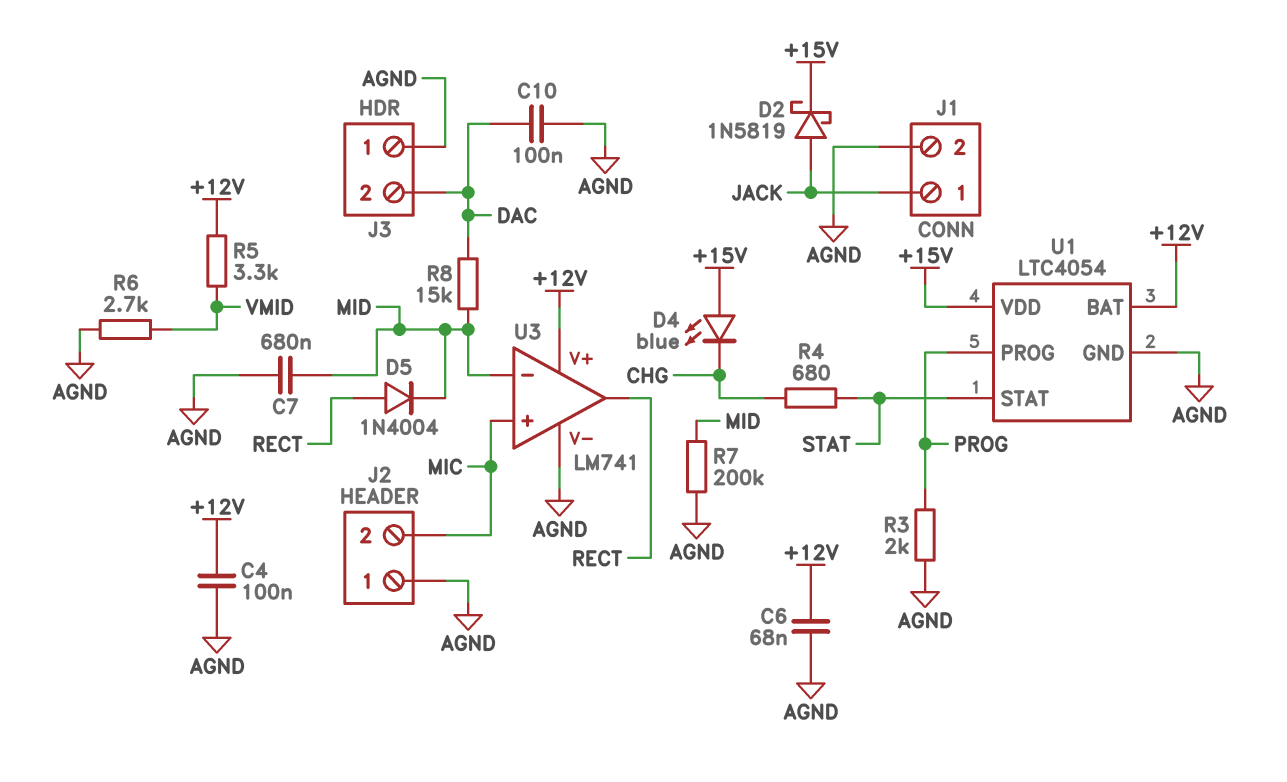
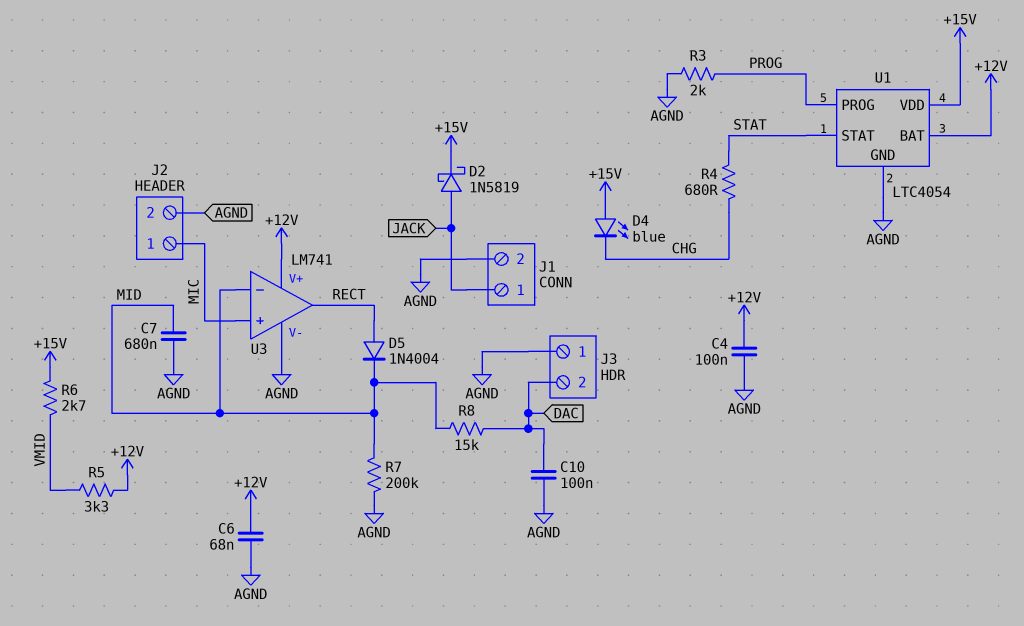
J2 pin 1: AGND -> MIC
J2 pin 2: MIC -> AGND
R6: 2.7k (AGND, VMID) -> 2.7k (+15V, VMID)

